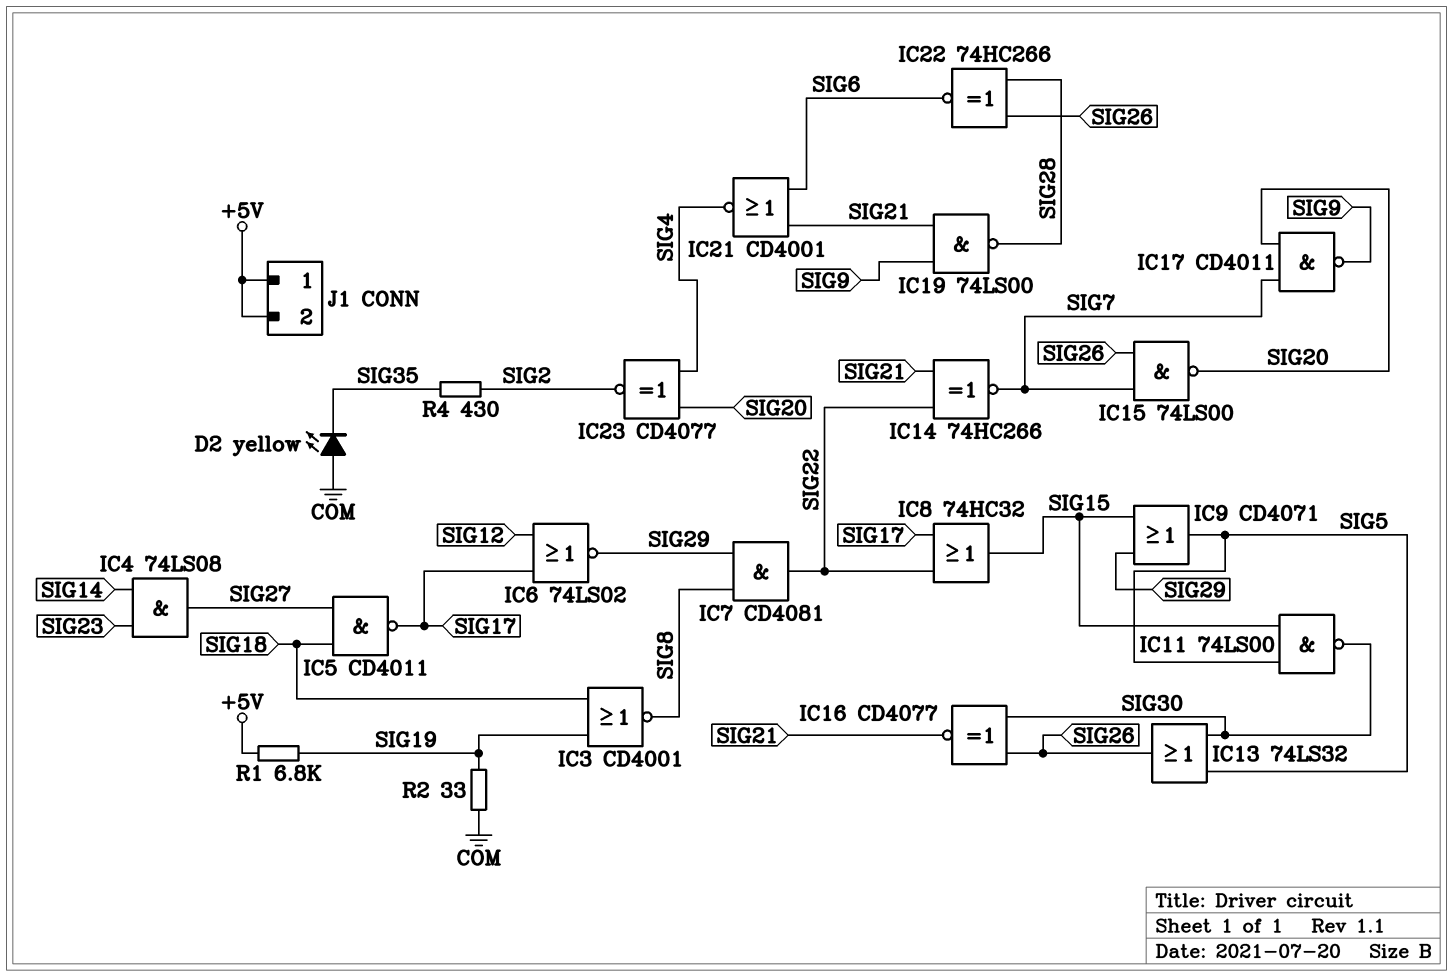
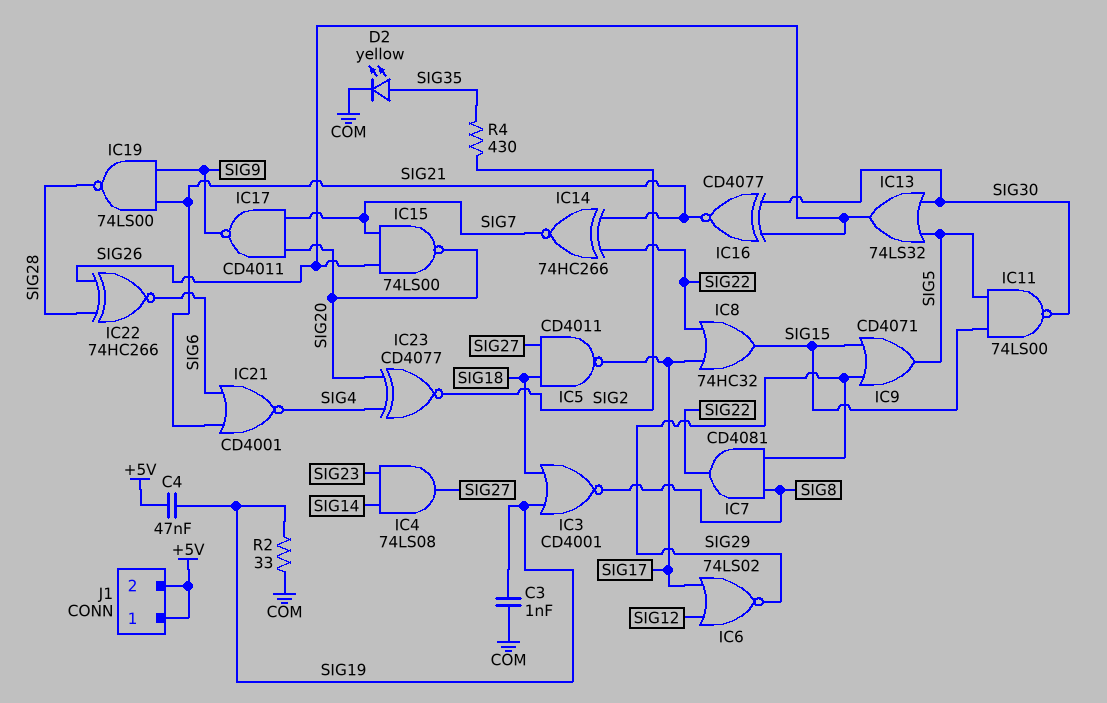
C3: none -> 1nF (COM, SIG19)
C4: none -> 47nF (+5V, SIG19)
D2: LED yellow (A COM, K SIG35) -> LED yellow (A SIG35, K COM)
R1: 6.8k (+5V, SIG19) -> none

